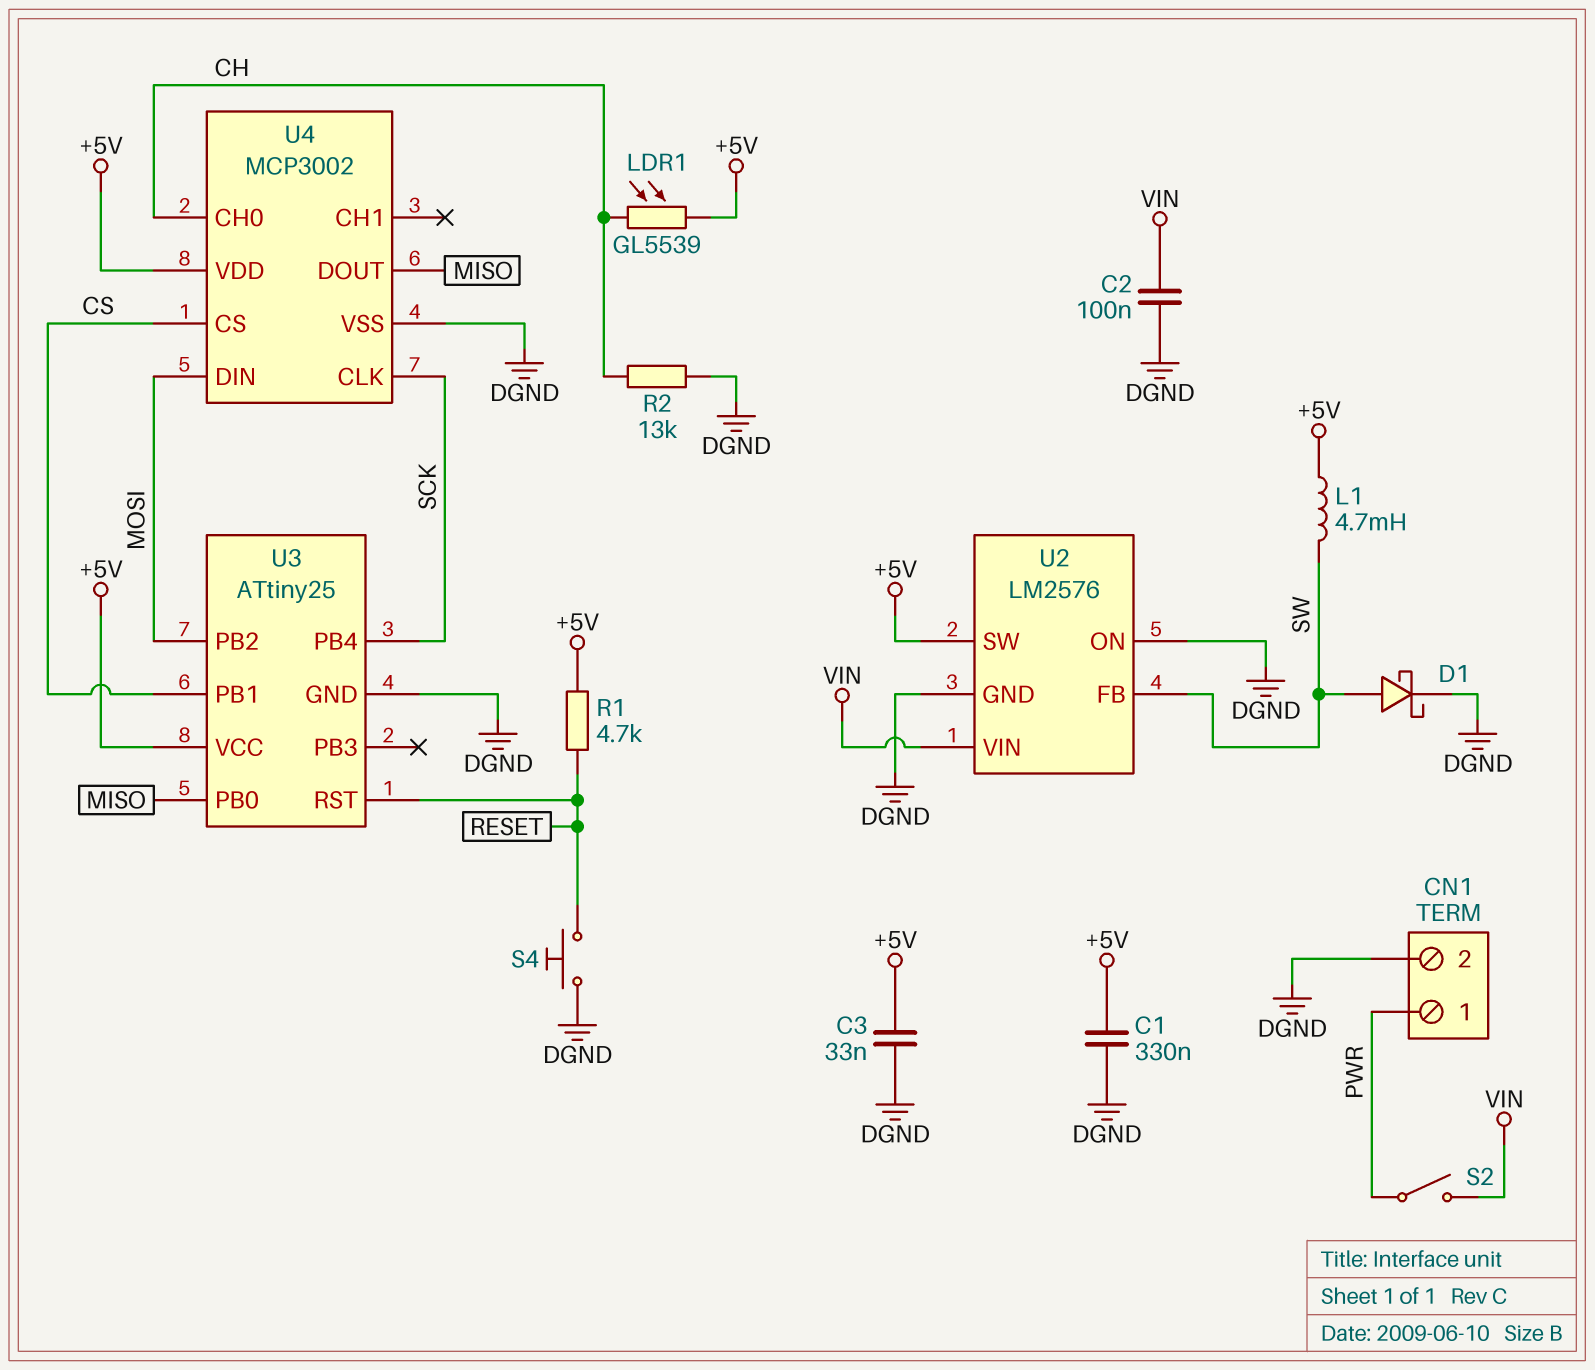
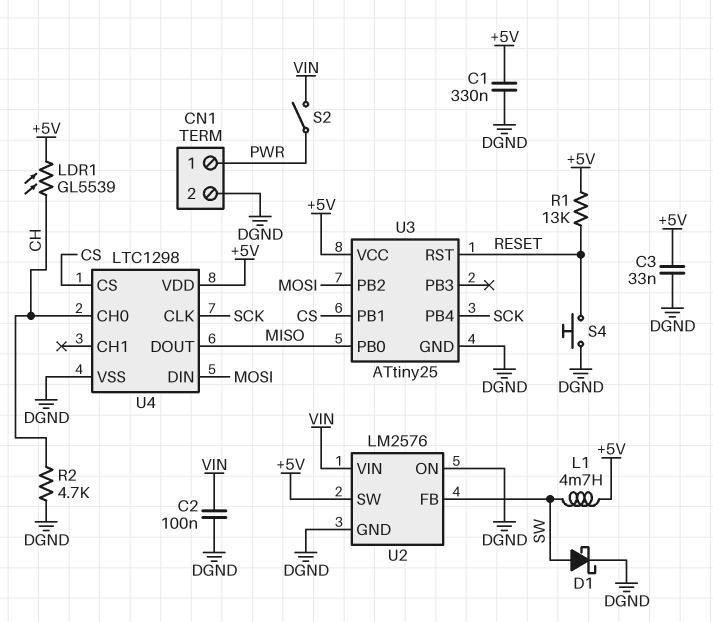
R1: 4.7k (+5V, RESET) -> 13k (+5V, RESET)
R2: 13k (CH, DGND) -> 4.7k (CH, DGND)
U4: MCP3002 -> LTC1298

